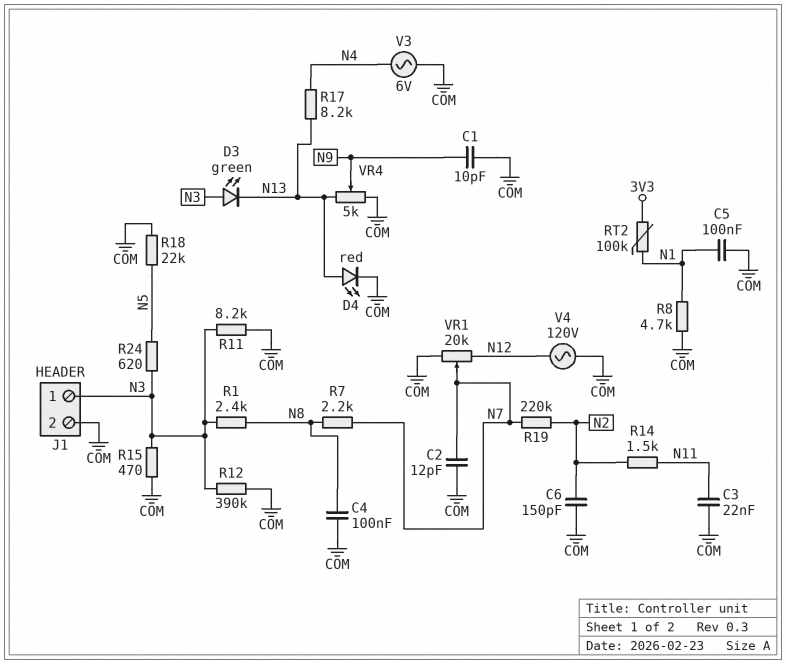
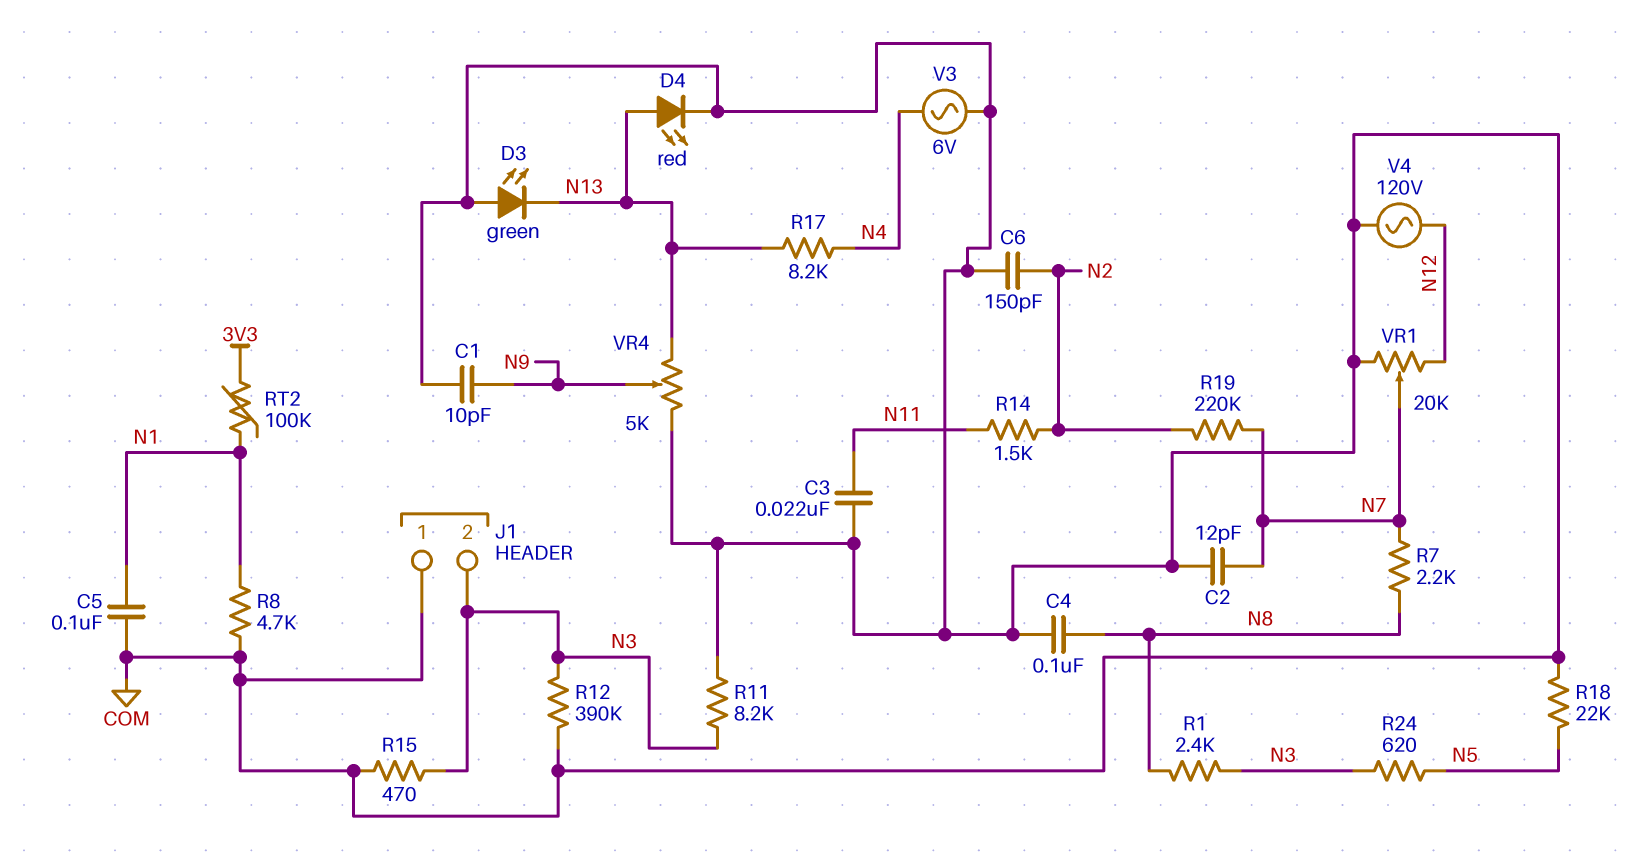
D3: LED green (A N3, K N13) -> LED green (A COM, K N13)
J1 pin 1: N3 -> COM
J1 pin 2: COM -> N3

